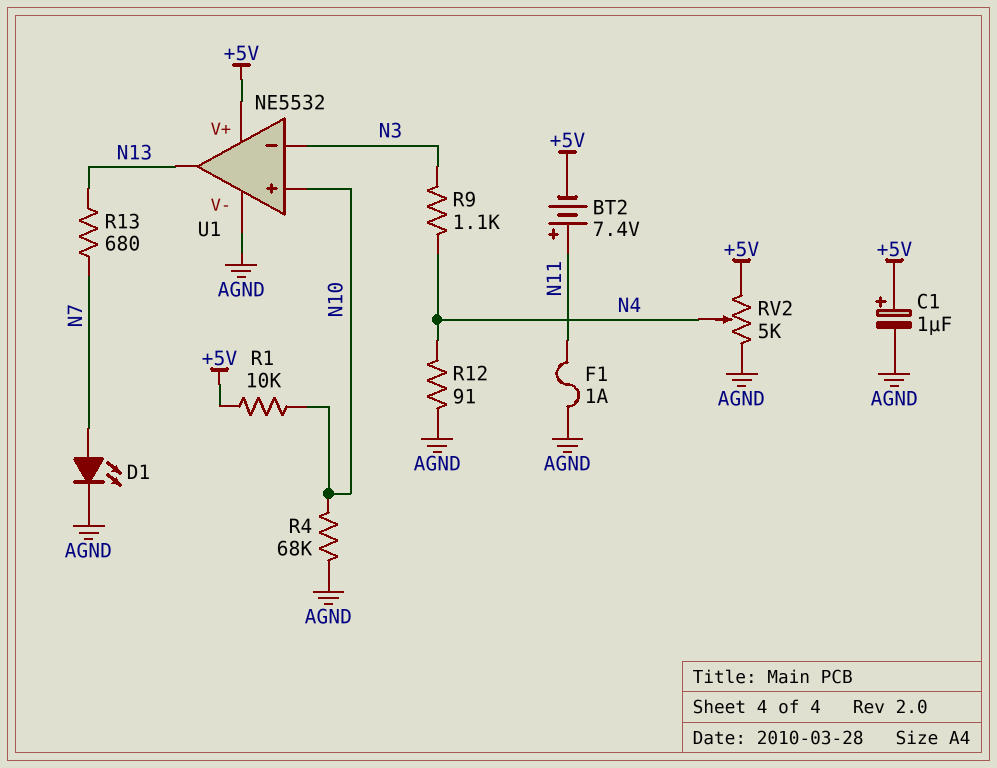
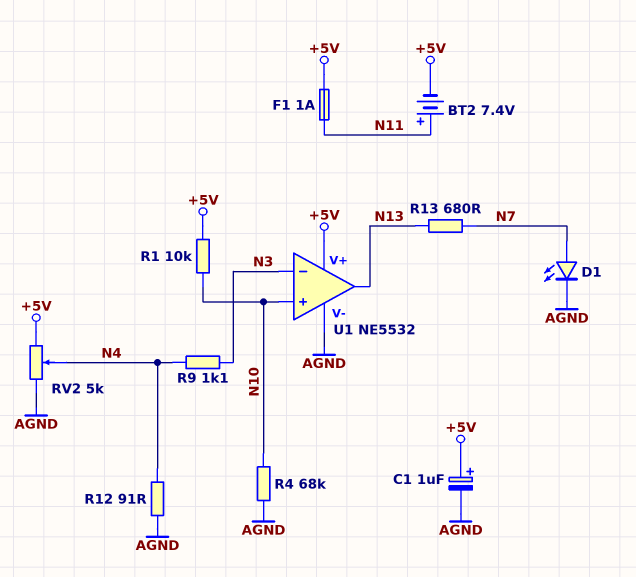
F1: 1A (AGND, N11) -> 1A (+5V, N11)

